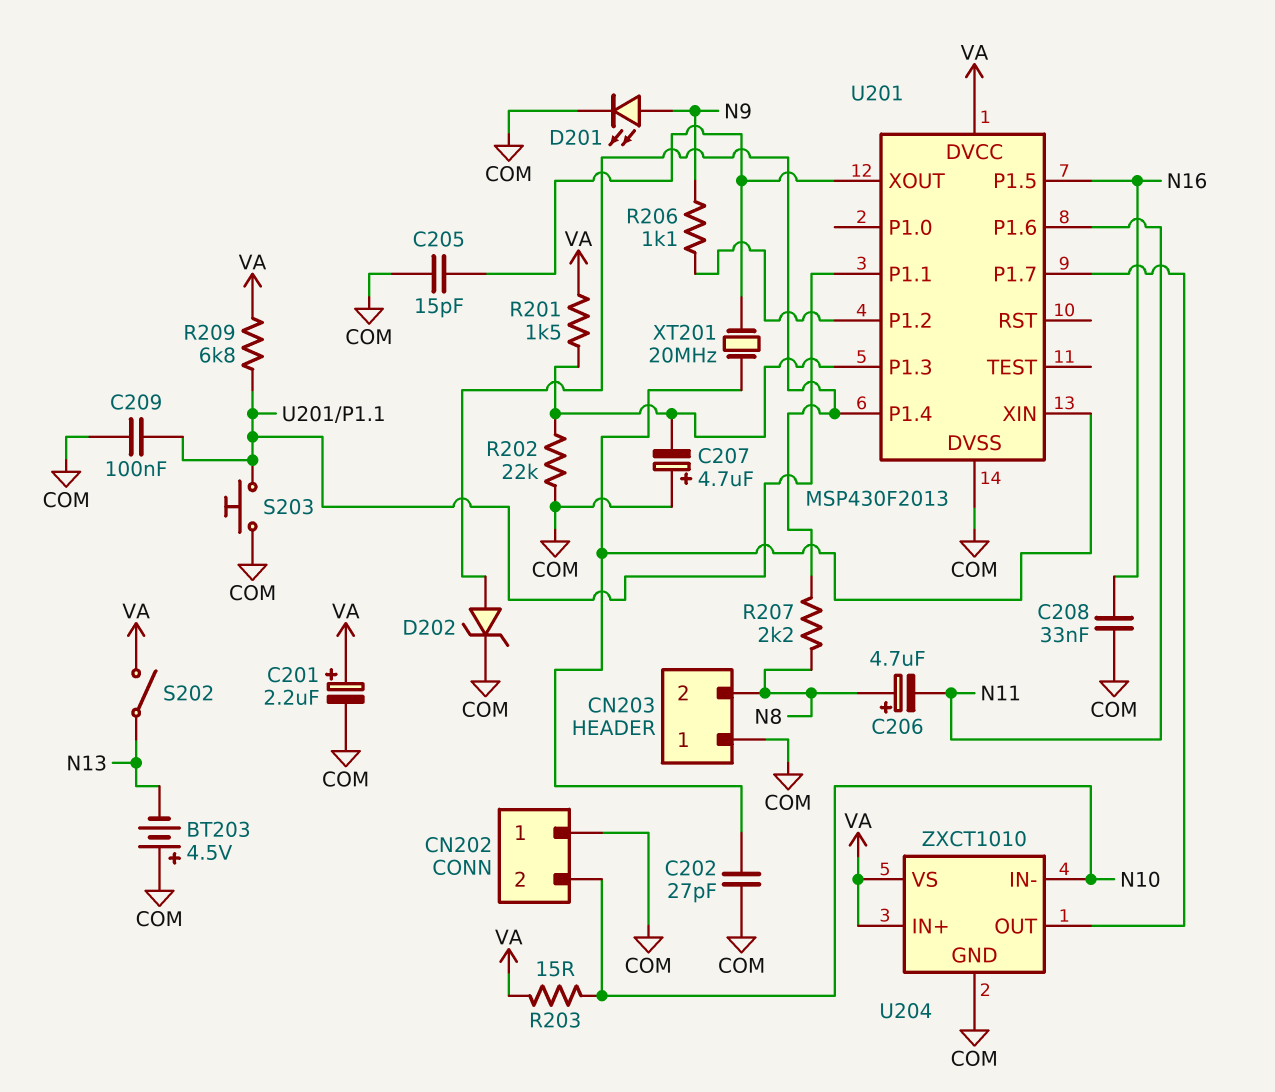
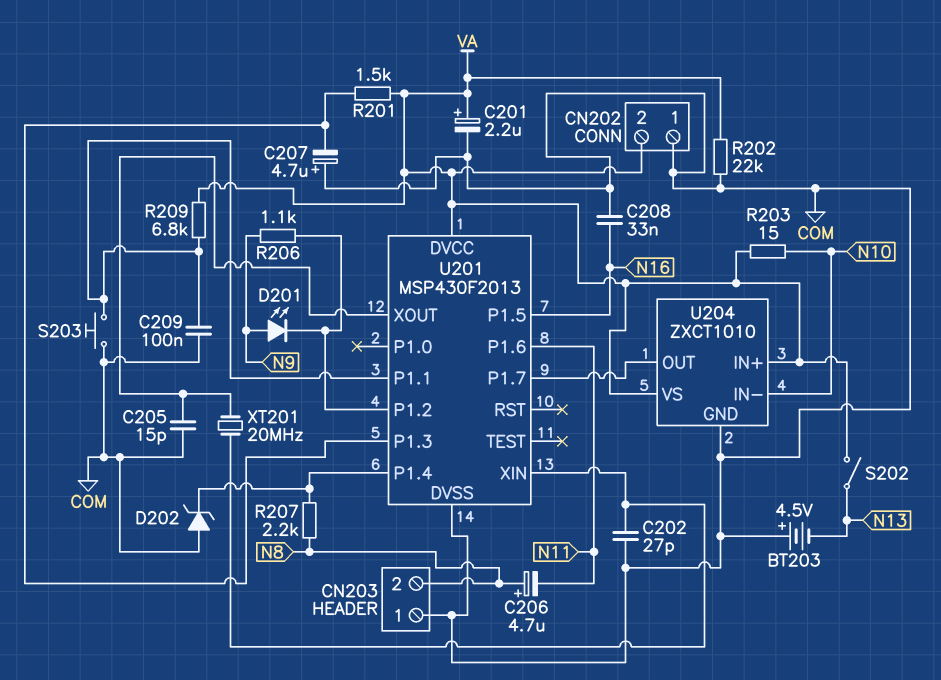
CN202 pin 2: N10 -> VA
D201: LED (A N9, K COM) -> LED (A N9, K U201/P1.2)
D202: zener (A U201/P1.4, K COM) -> zener (A COM, K U201/P1.4)
R202: 22k (COM, U201/P1.3) -> 22k (COM, VA)

